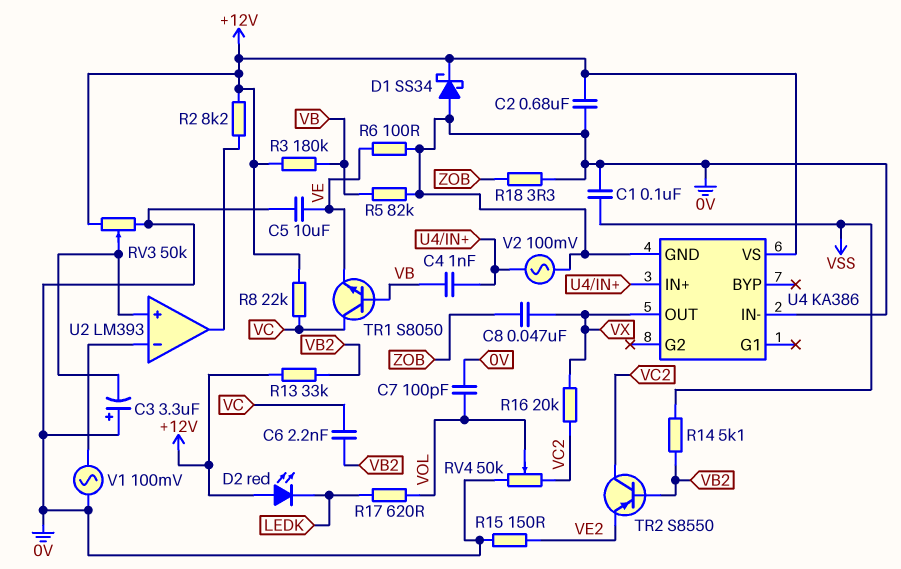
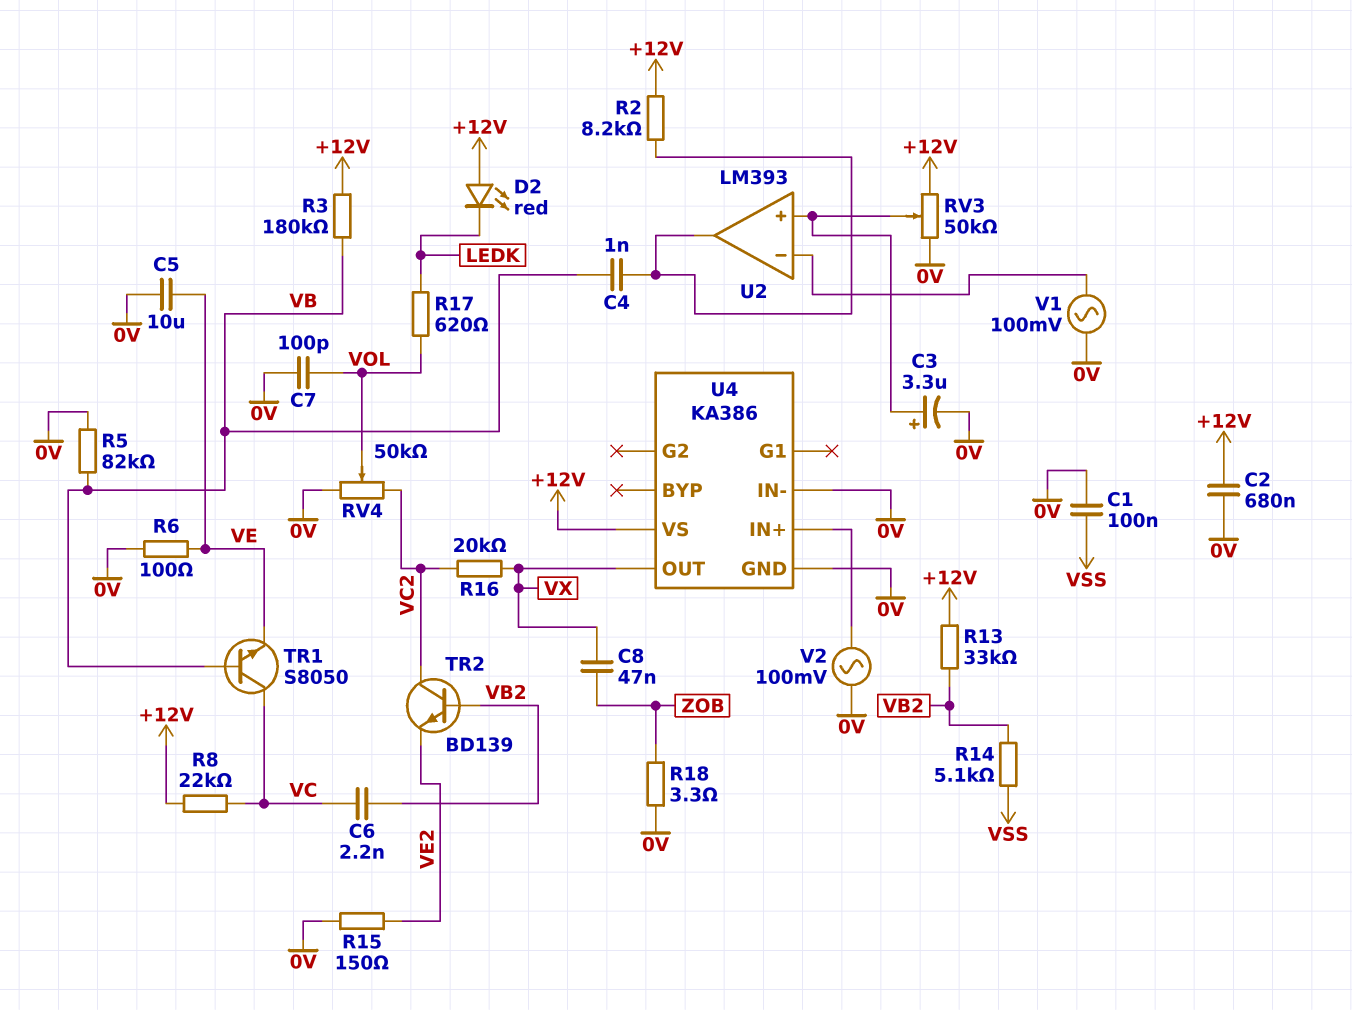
C3: 3.3uF (plus 0V, minus U2/in+) -> 3.3uF (plus U2/in+, minus 0V)
C4: 1nF (U4/IN+, VB) -> 1nF (U2/out, VB)
D1: schottky SS34 (A 0V, K +12V) -> none
TR2: PNP S8550 (B VB2, C VC2, E VE2) -> NPN BD139 (B VB2, C VC2, E VE2)

